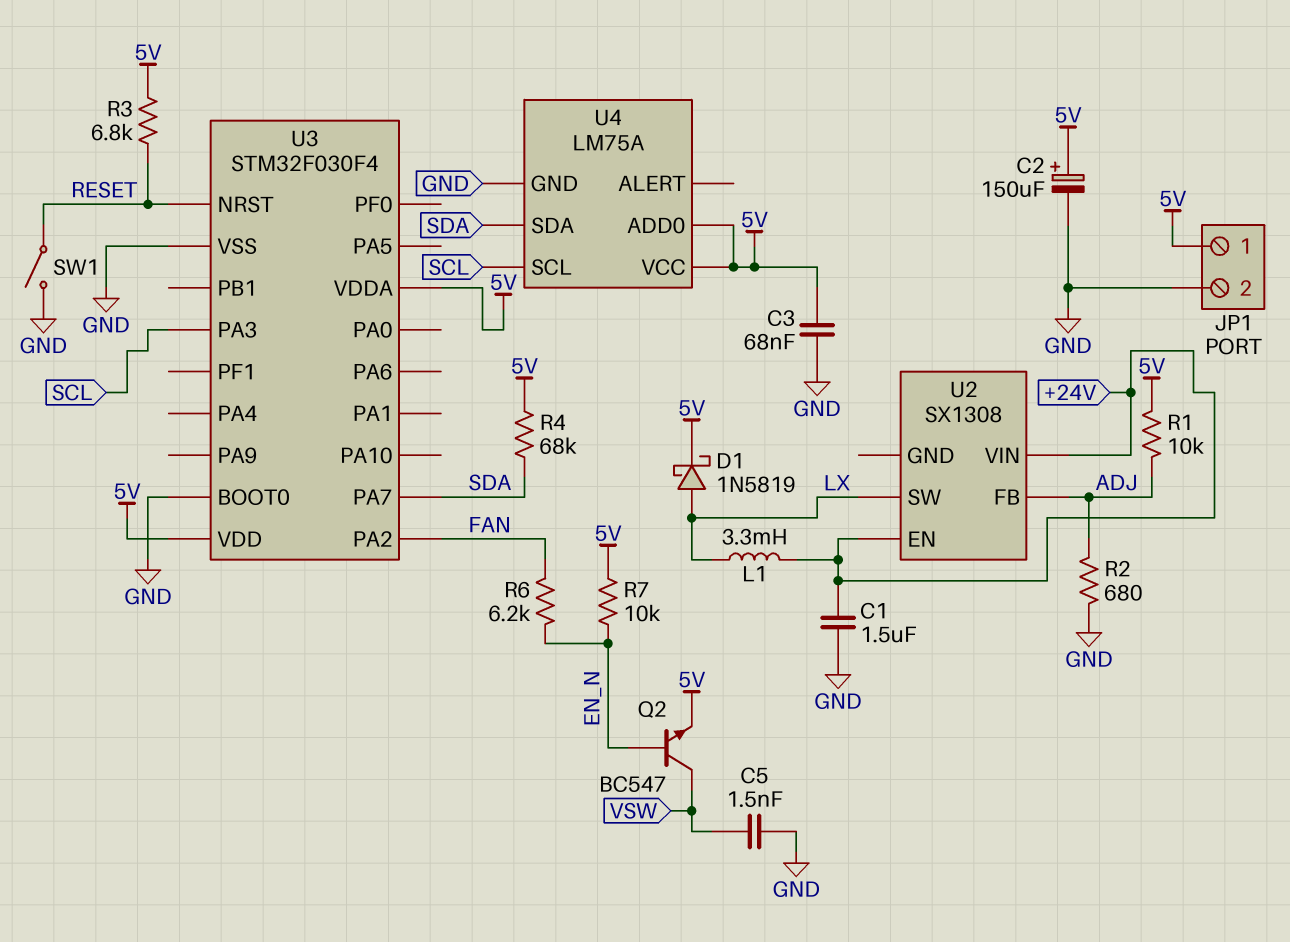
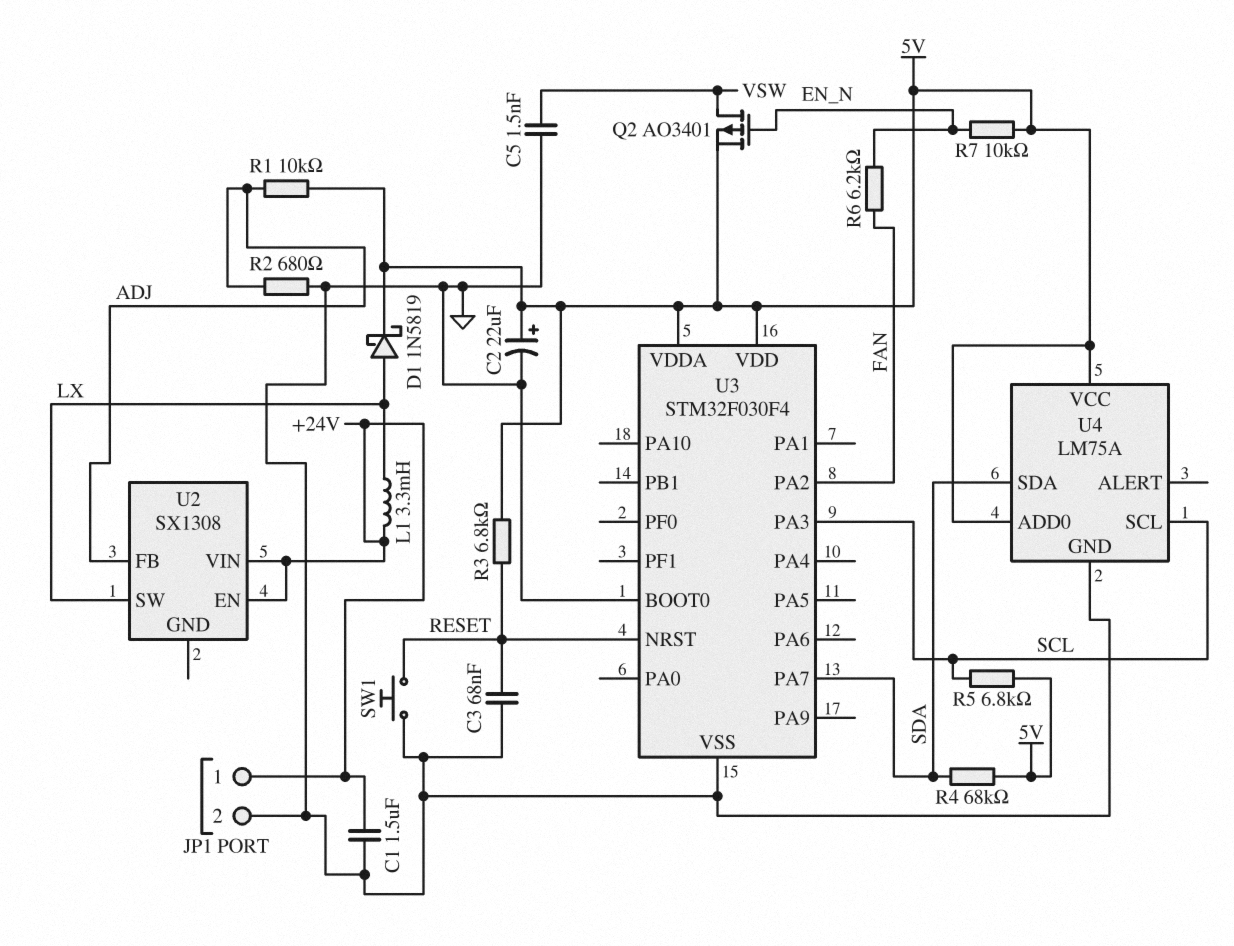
C2: 150uF (plus 5V, minus GND) -> 22uF (plus 5V, minus GND)
C3: 68nF (5V, GND) -> 68nF (GND, RESET)
JP1 pin 1: 5V -> +24V
Q2: NPN BC547 (B EN_N, C VSW, E 5V) -> PMOS AO3401 (G EN_N, D VSW, S 5V)
R5: none -> 6.8k (5V, SCL)
SW1: switch (GND, RESET) -> button (GND, RESET)

